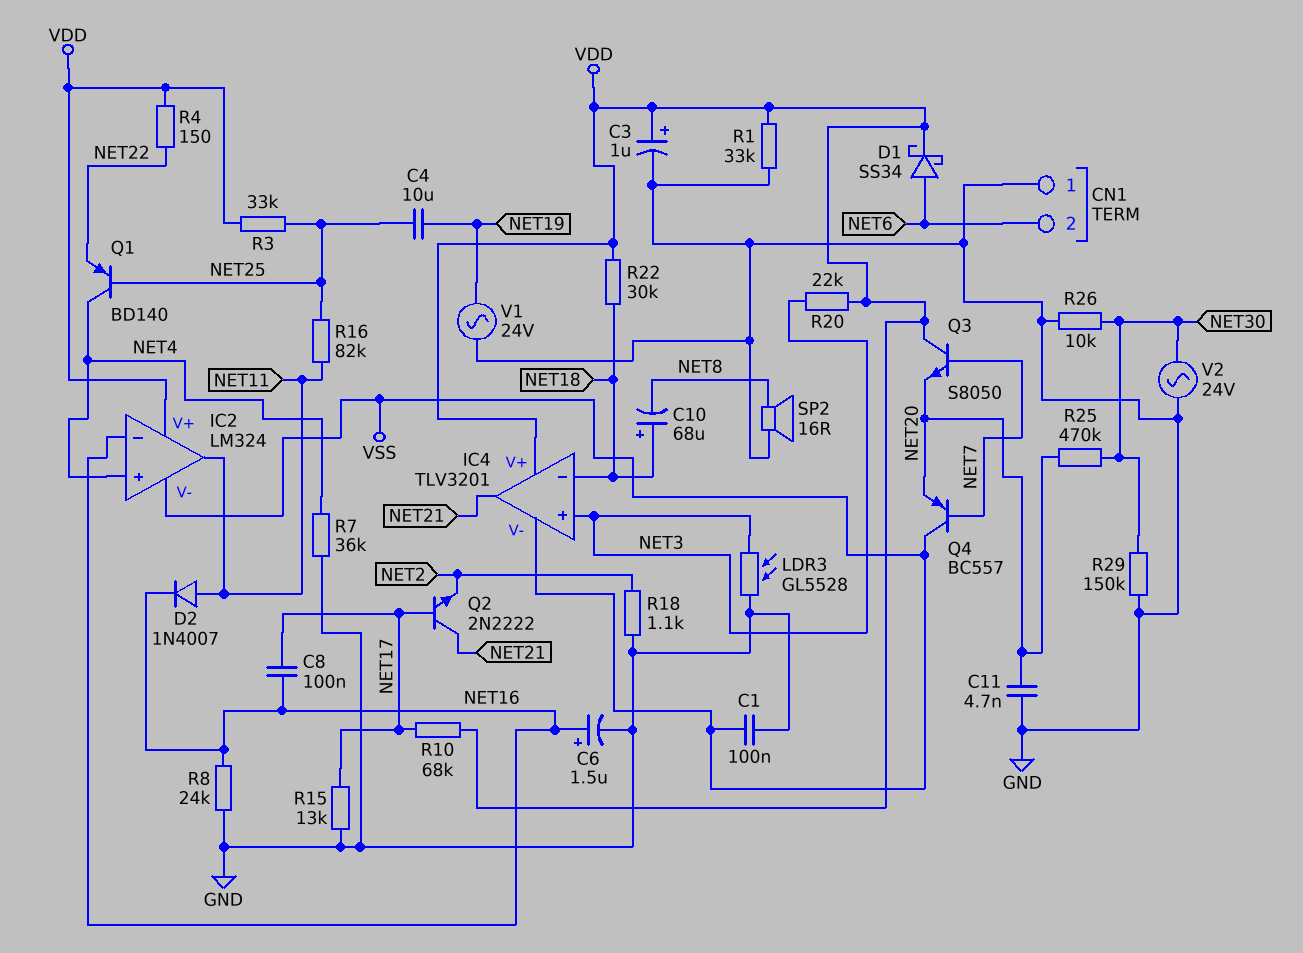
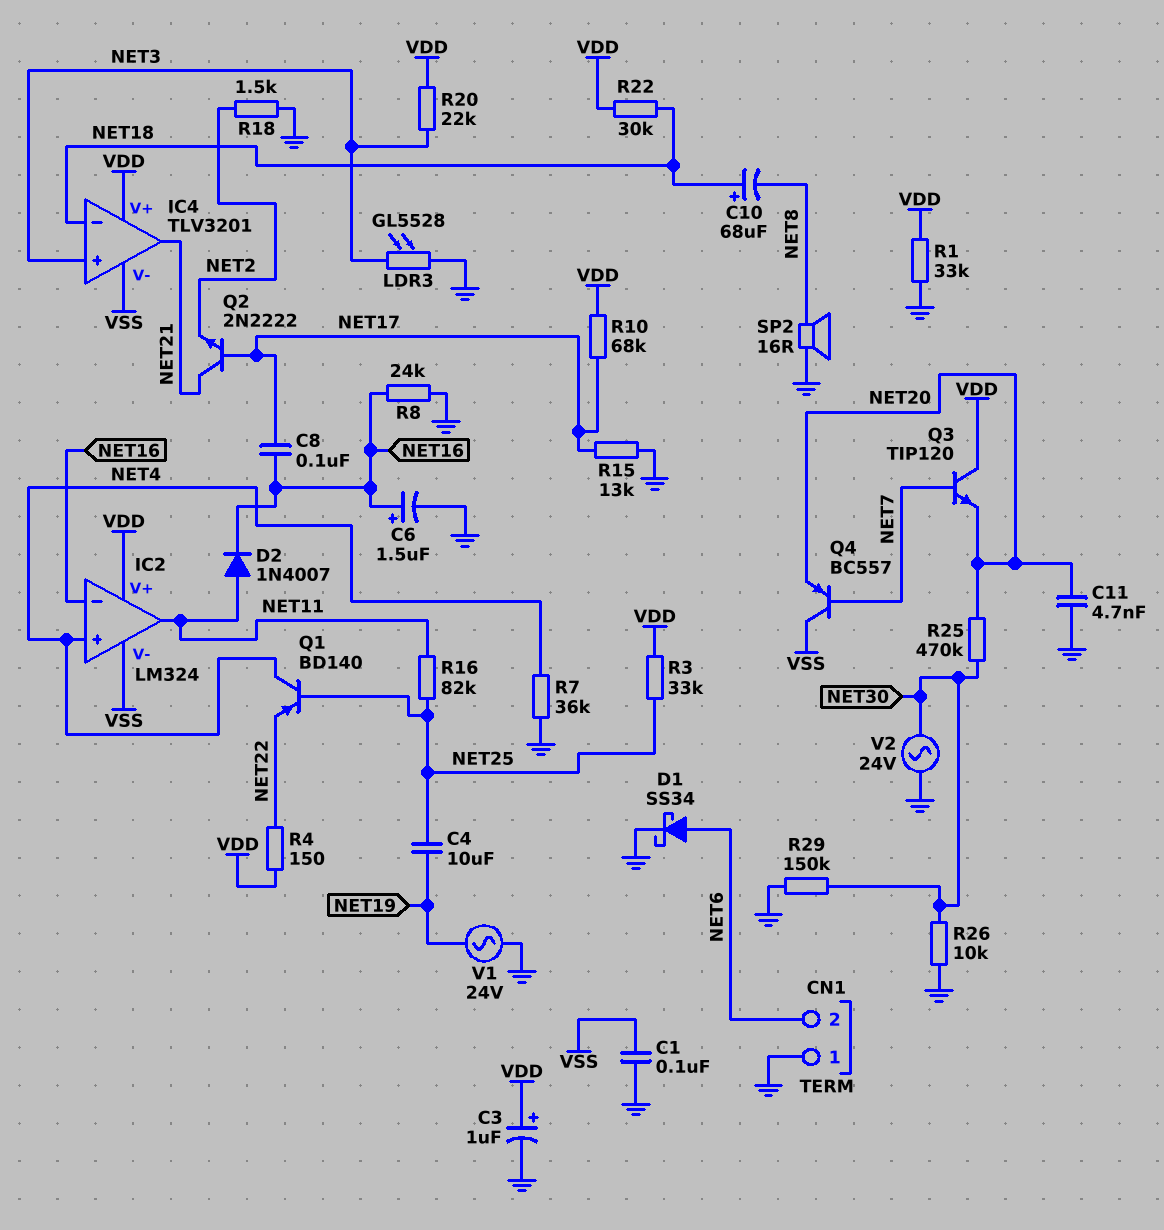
D1: schottky SS34 (A NET6, K VDD) -> schottky SS34 (A NET6, K GND)
Q3: NPN S8050 (B NET7, C VDD, E NET20) -> NPN TIP120 (B NET7, C VDD, E NET20)
R18: 1.1k (GND, NET2) -> 1.5k (GND, NET2)

